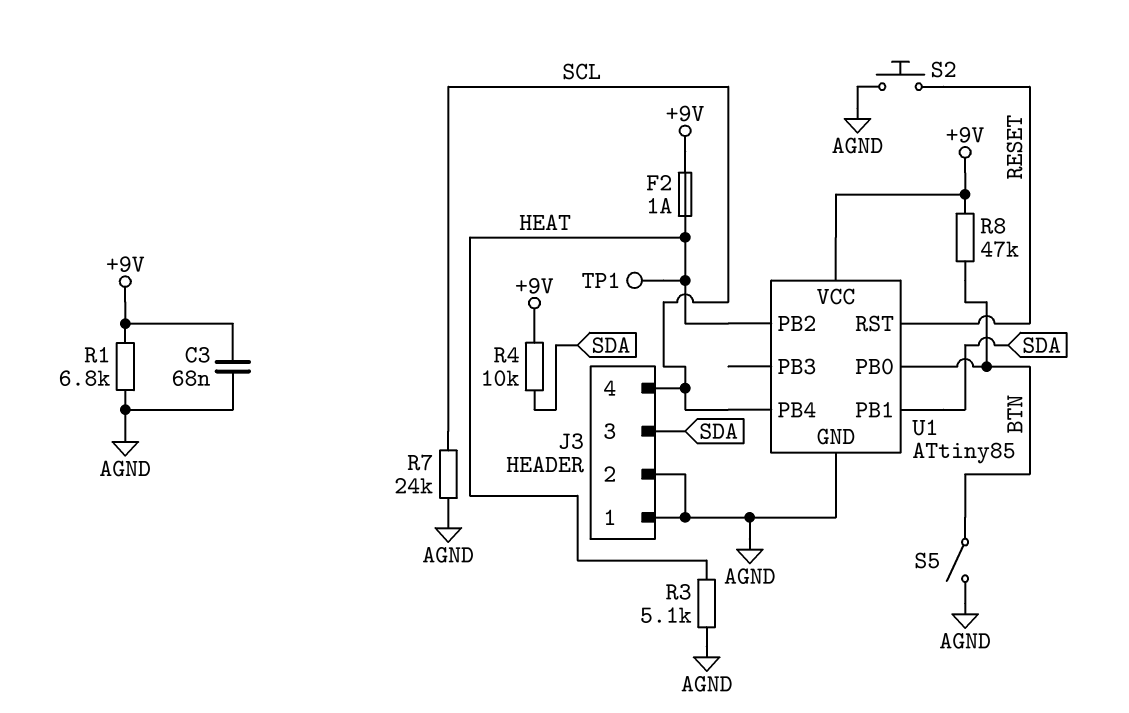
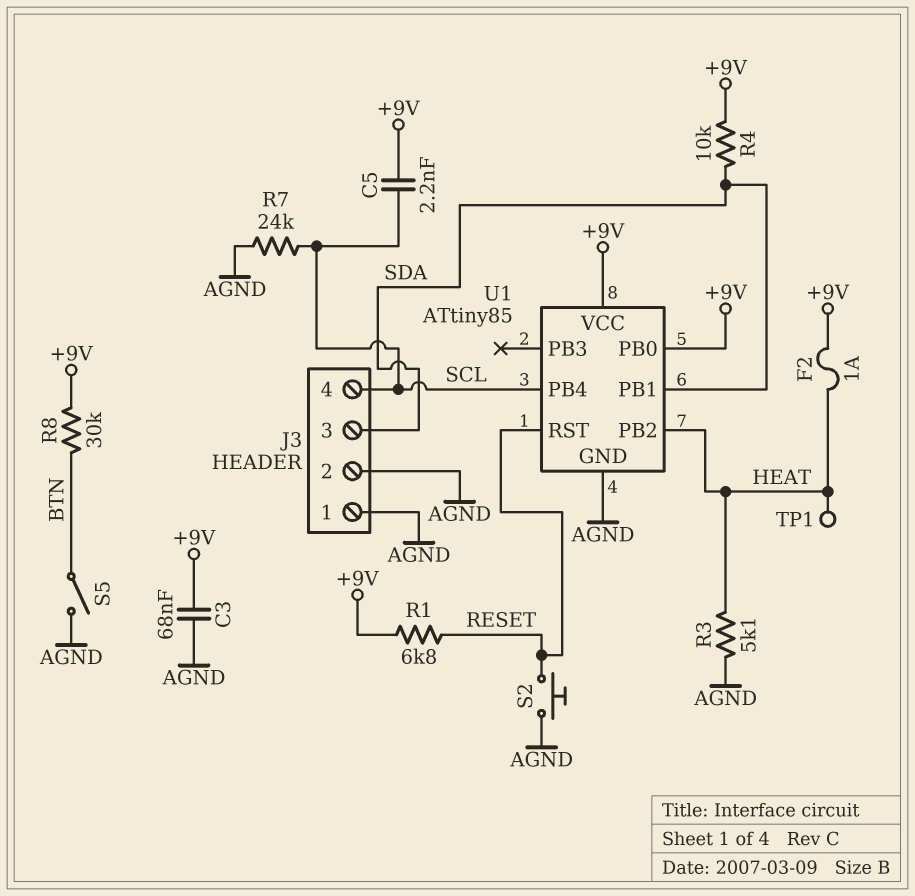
C5: none -> 2.2nF (+9V, SCL)
R1: 6.8k (+9V, AGND) -> 6.8k (+9V, RESET)
R8: 47k (+9V, BTN) -> 30k (+9V, BTN)
U1 pin PB0: BTN -> +9V

